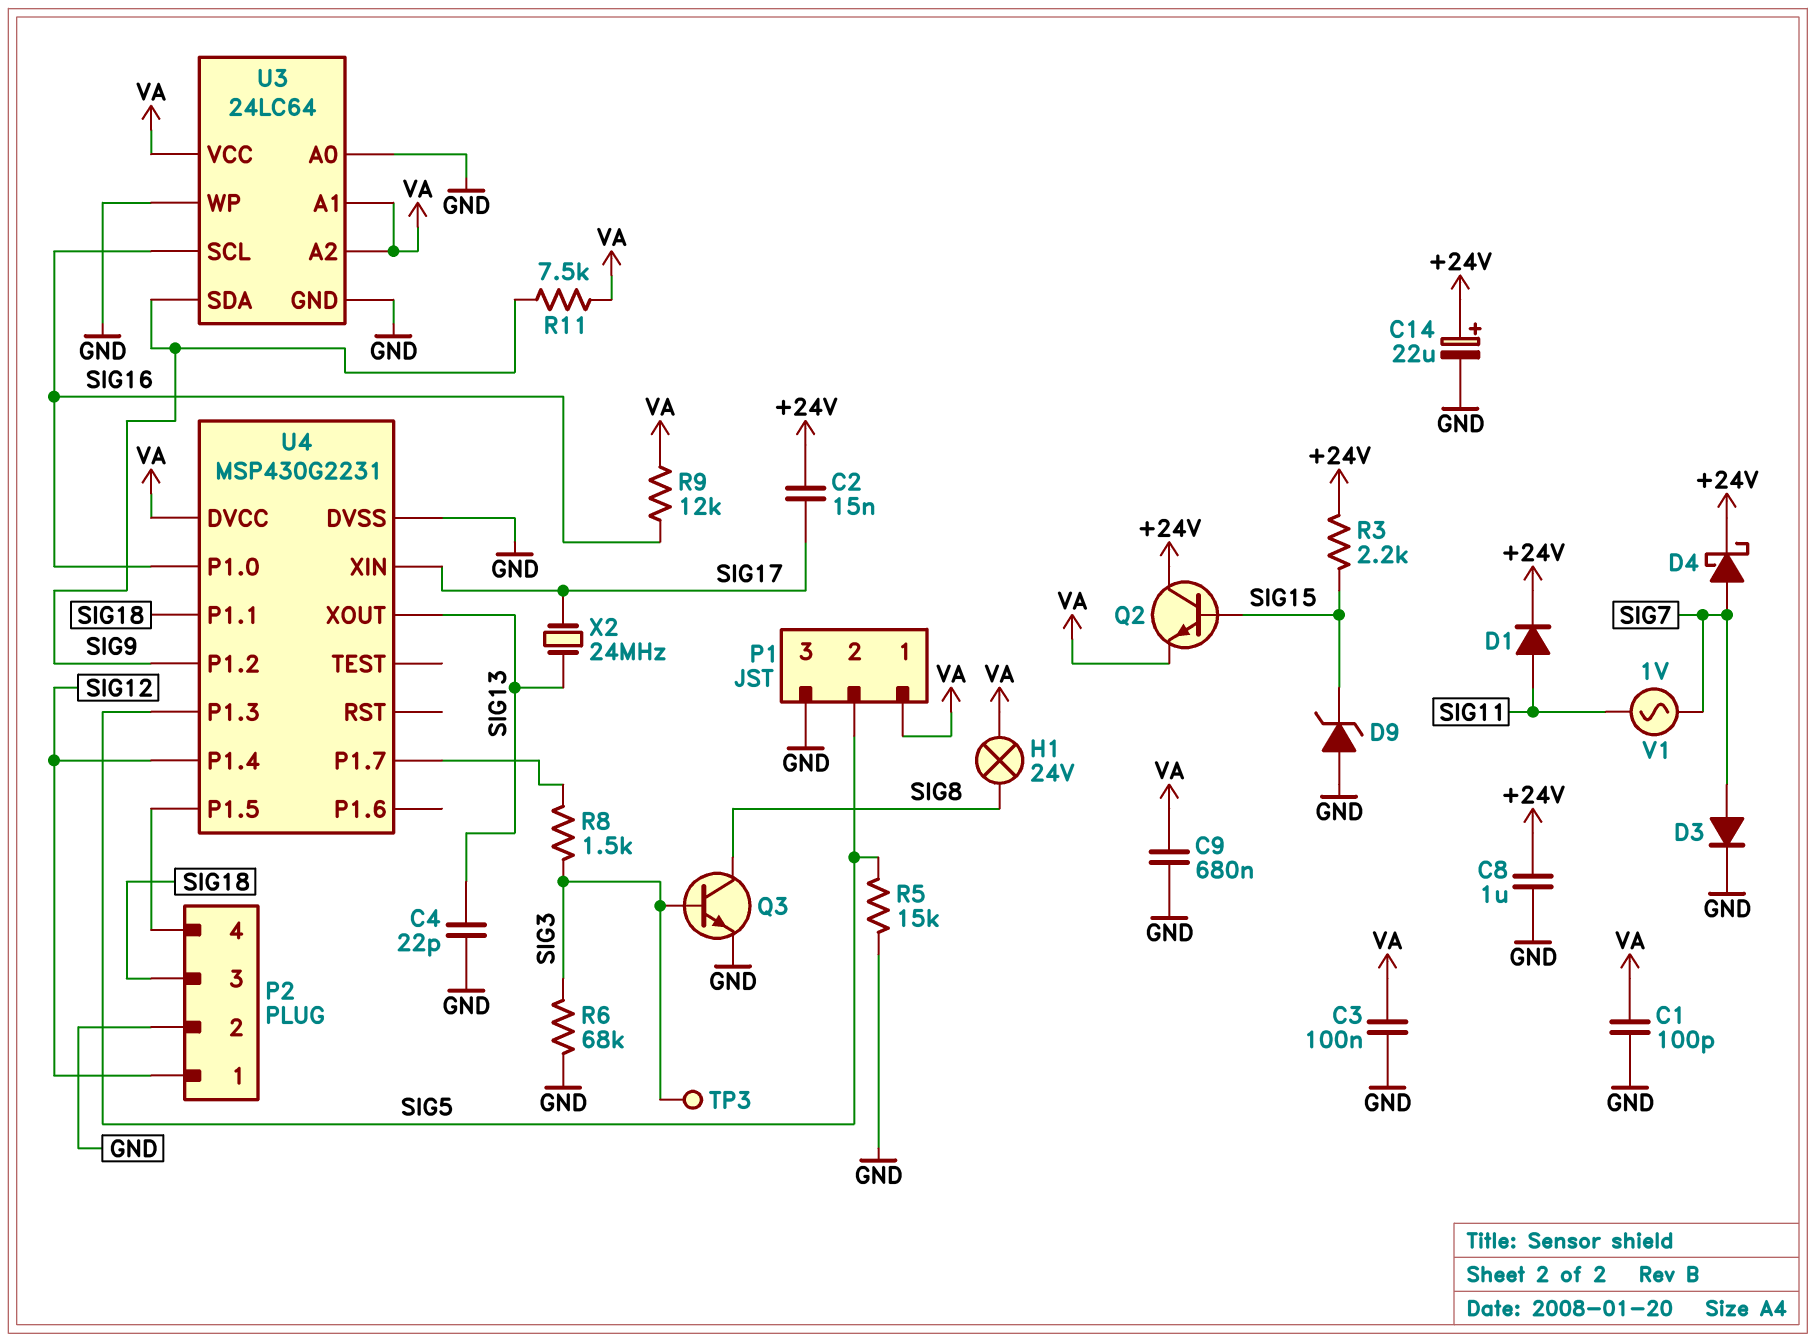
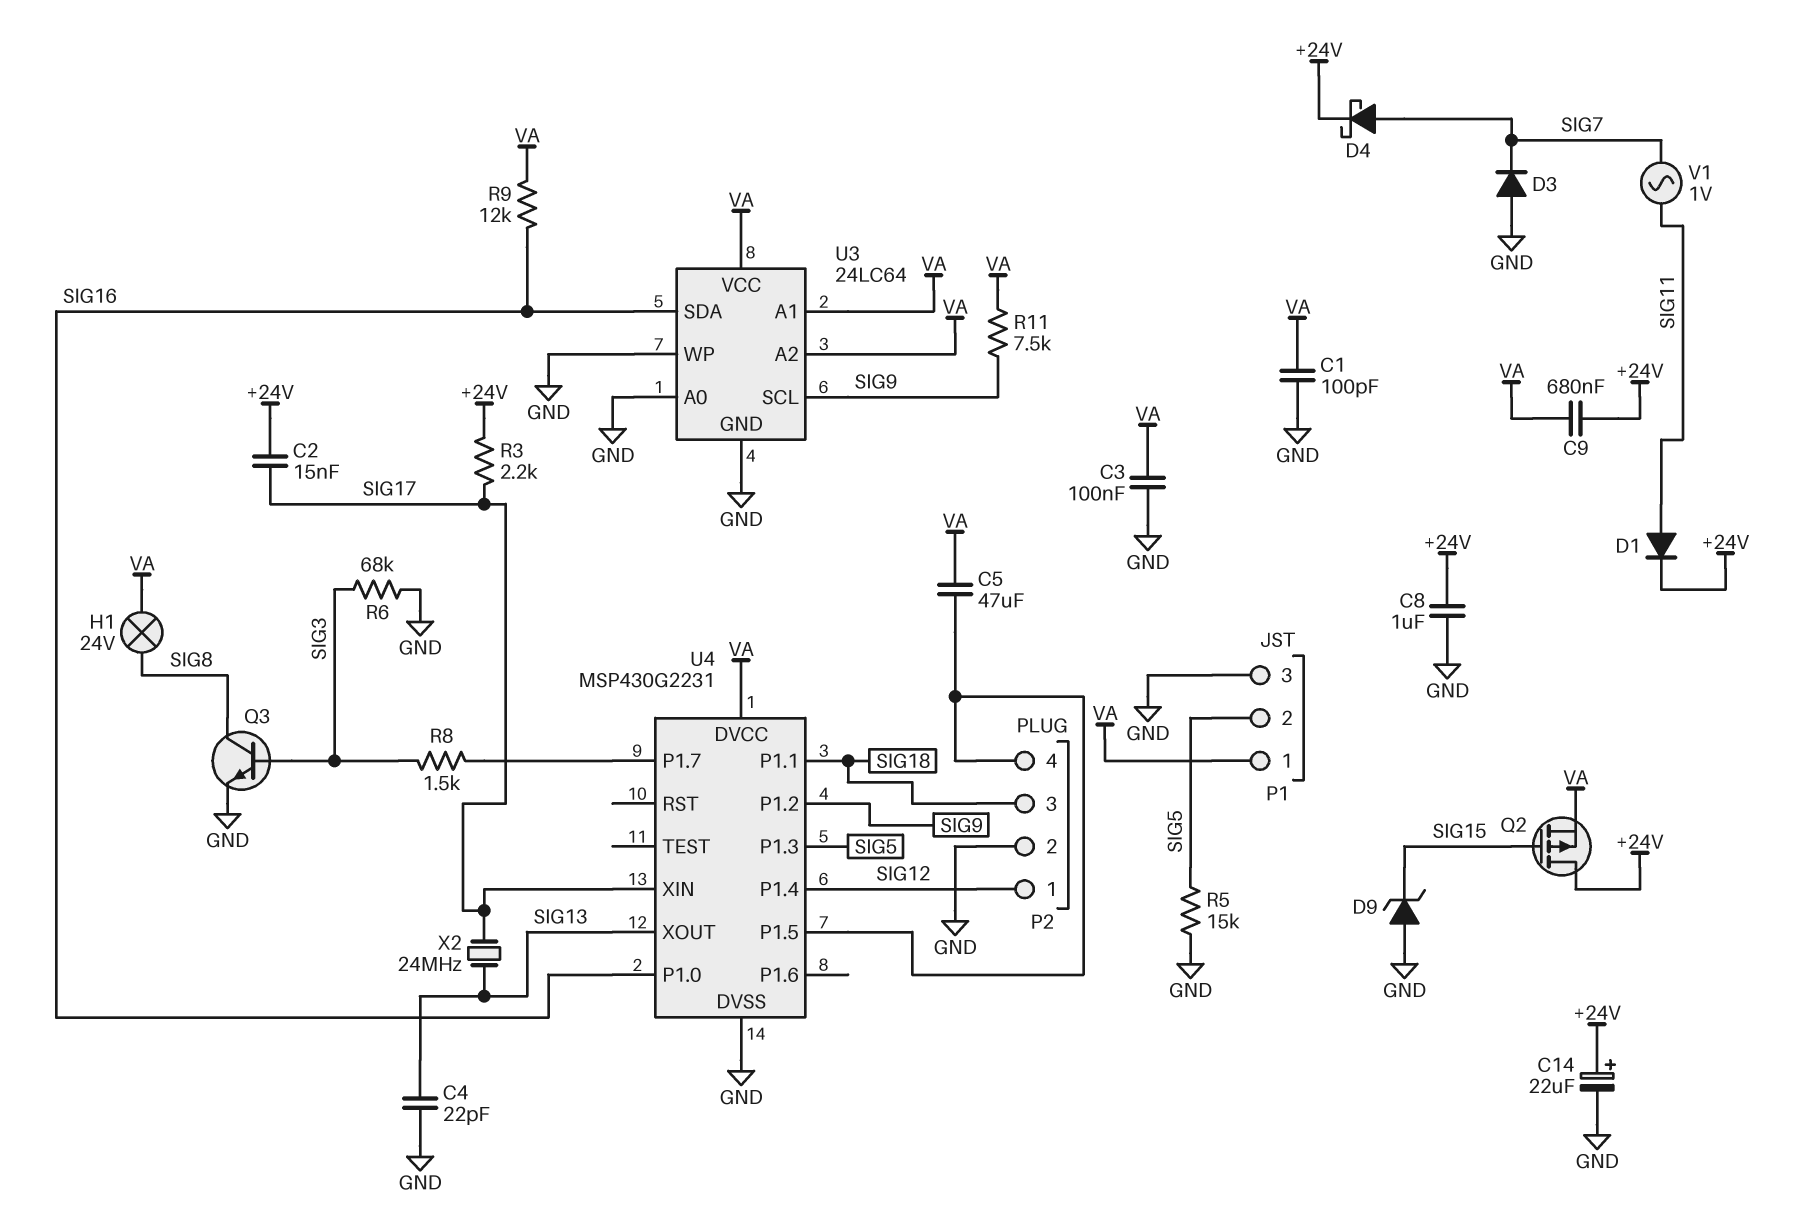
C5: none -> 47uF (P2/4, VA)
C9: 680nF (GND, VA) -> 680nF (+24V, VA)
D3: diode (A SIG7, K GND) -> diode (A GND, K SIG7)
Q2: NPN (B SIG15, C +24V, E VA) -> PMOS (G SIG15, D +24V, S VA)
R3: 2.2k (+24V, SIG15) -> 2.2k (+24V, SIG17)
TP3: test point (SIG3) -> none
U3 pin SCL: SIG16 -> SIG9
U3 pin SDA: SIG9 -> SIG16

